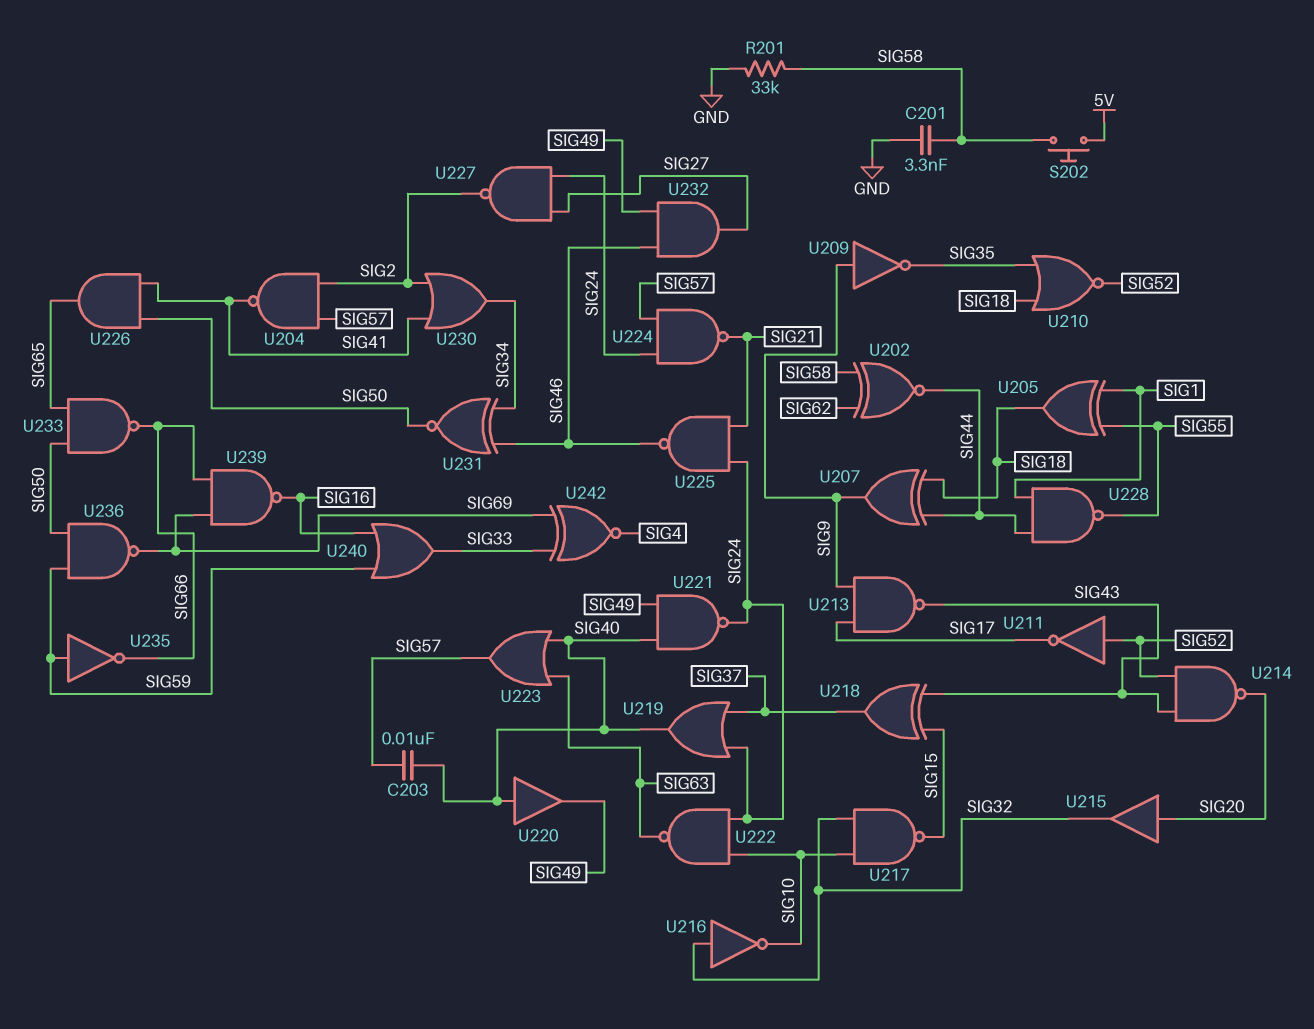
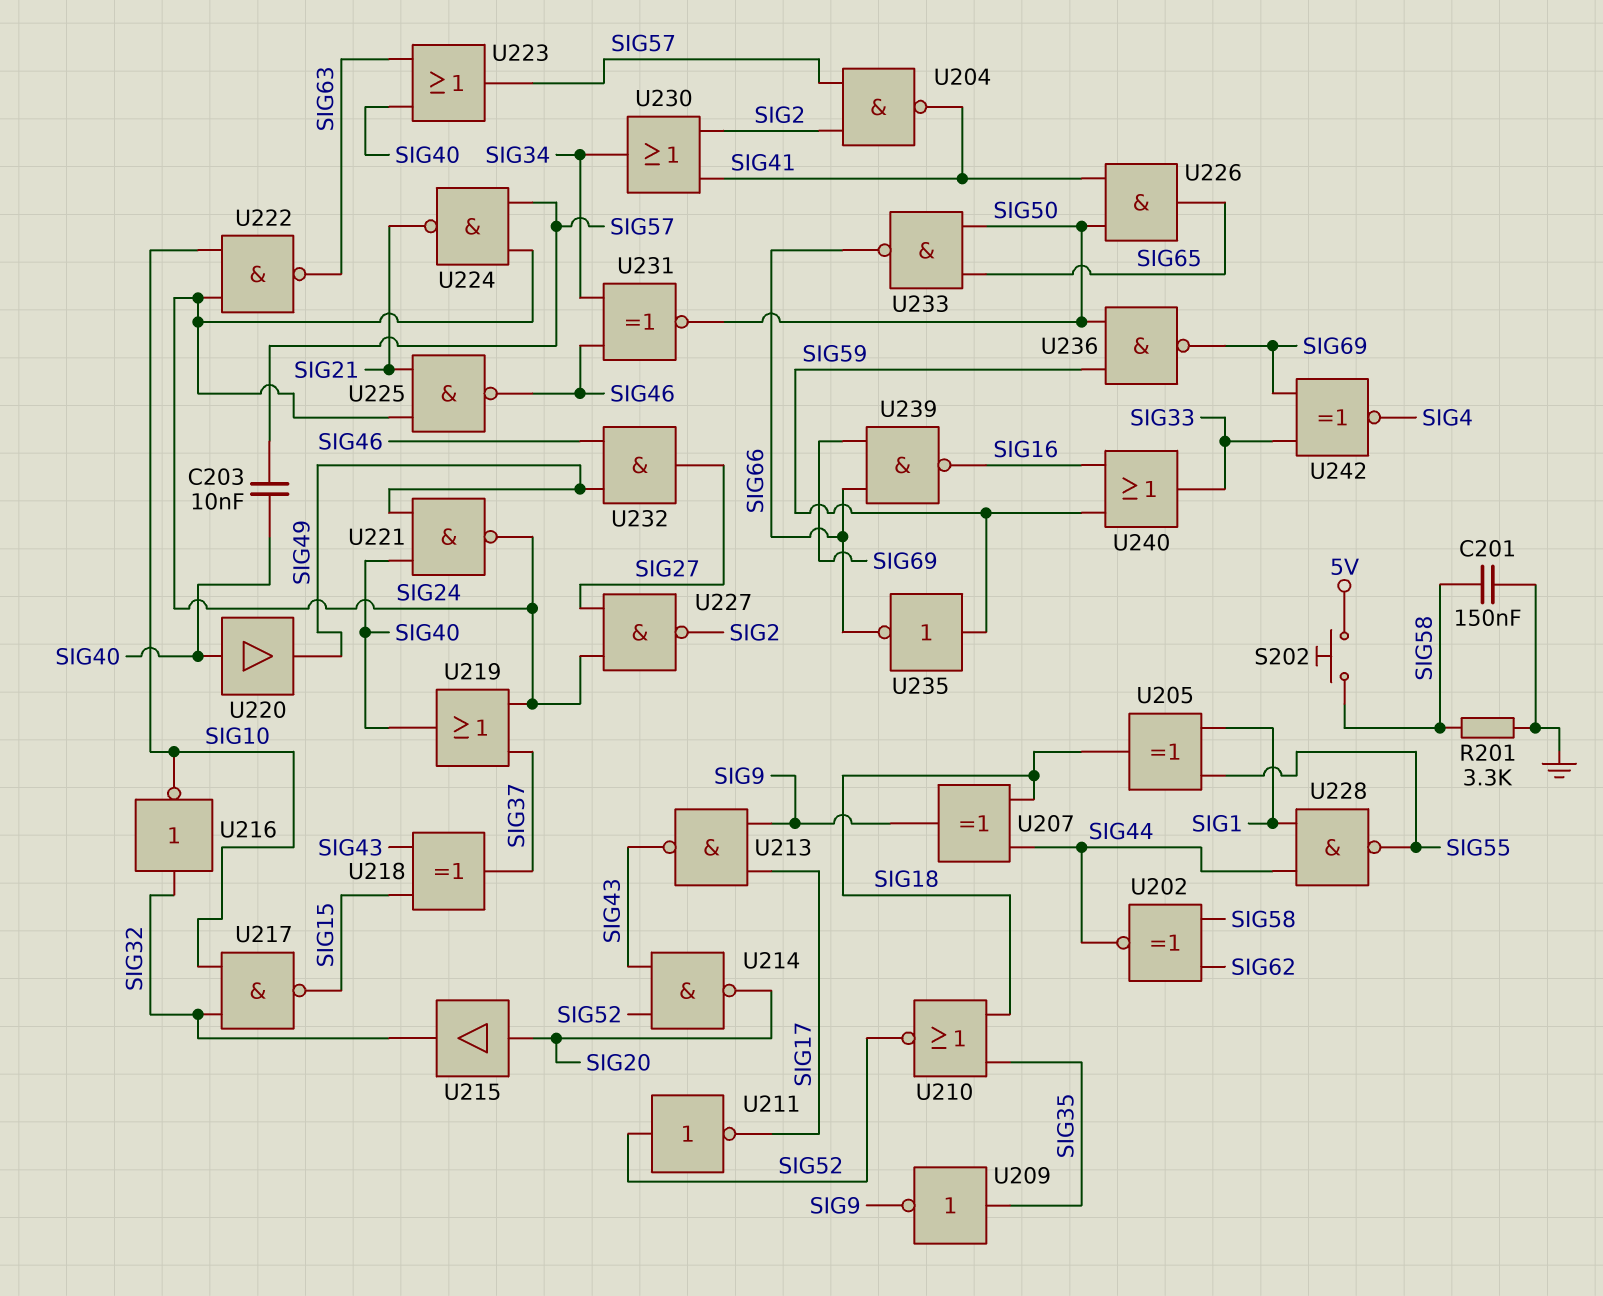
C201: 3.3nF (GND, SIG58) -> 150nF (GND, SIG58)
R201: 33k (GND, SIG58) -> 3.3k (GND, SIG58)
U209: NOT (in SIG9, out SIG35) -> NOT (in SIG35, out SIG9)

